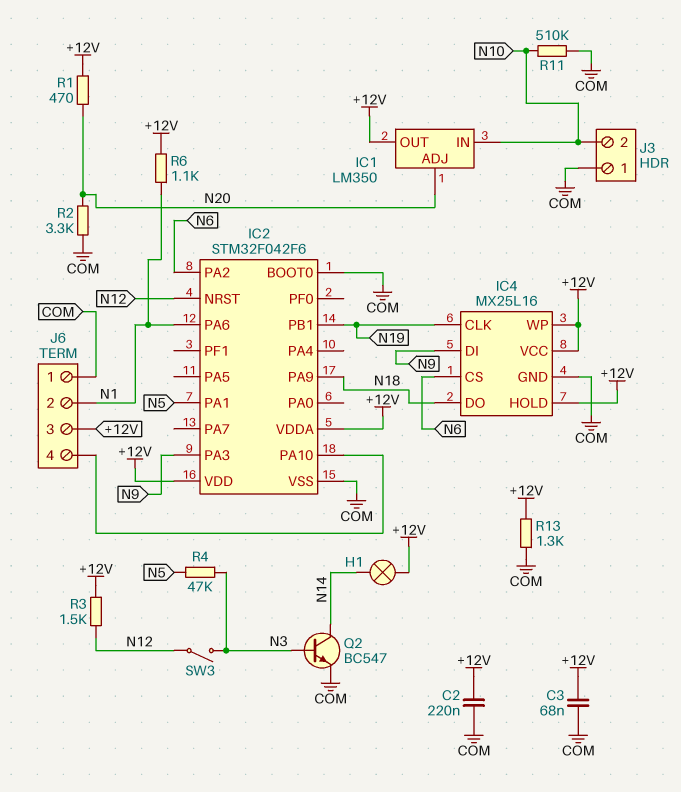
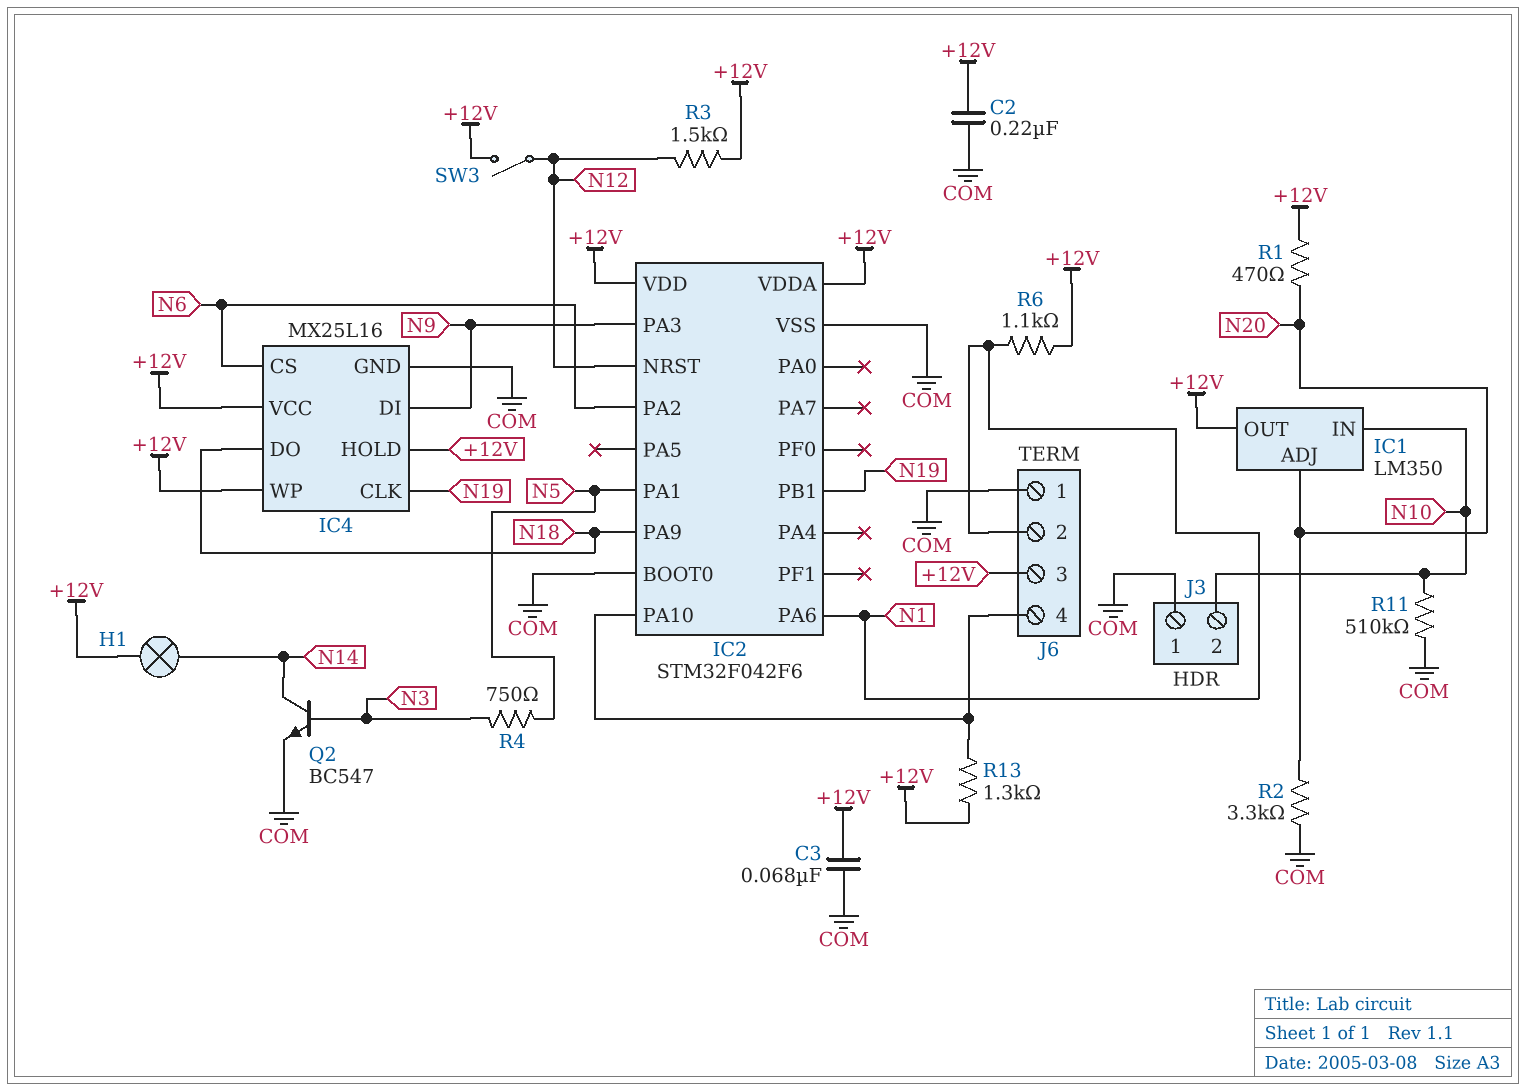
R4: 47k (N3, N5) -> 750 (N3, N5)
R13: 1.3k (+12V, COM) -> 1.3k (+12V, IC2/PA10)
SW3: switch (N3, N12) -> switch (+12V, N12)

